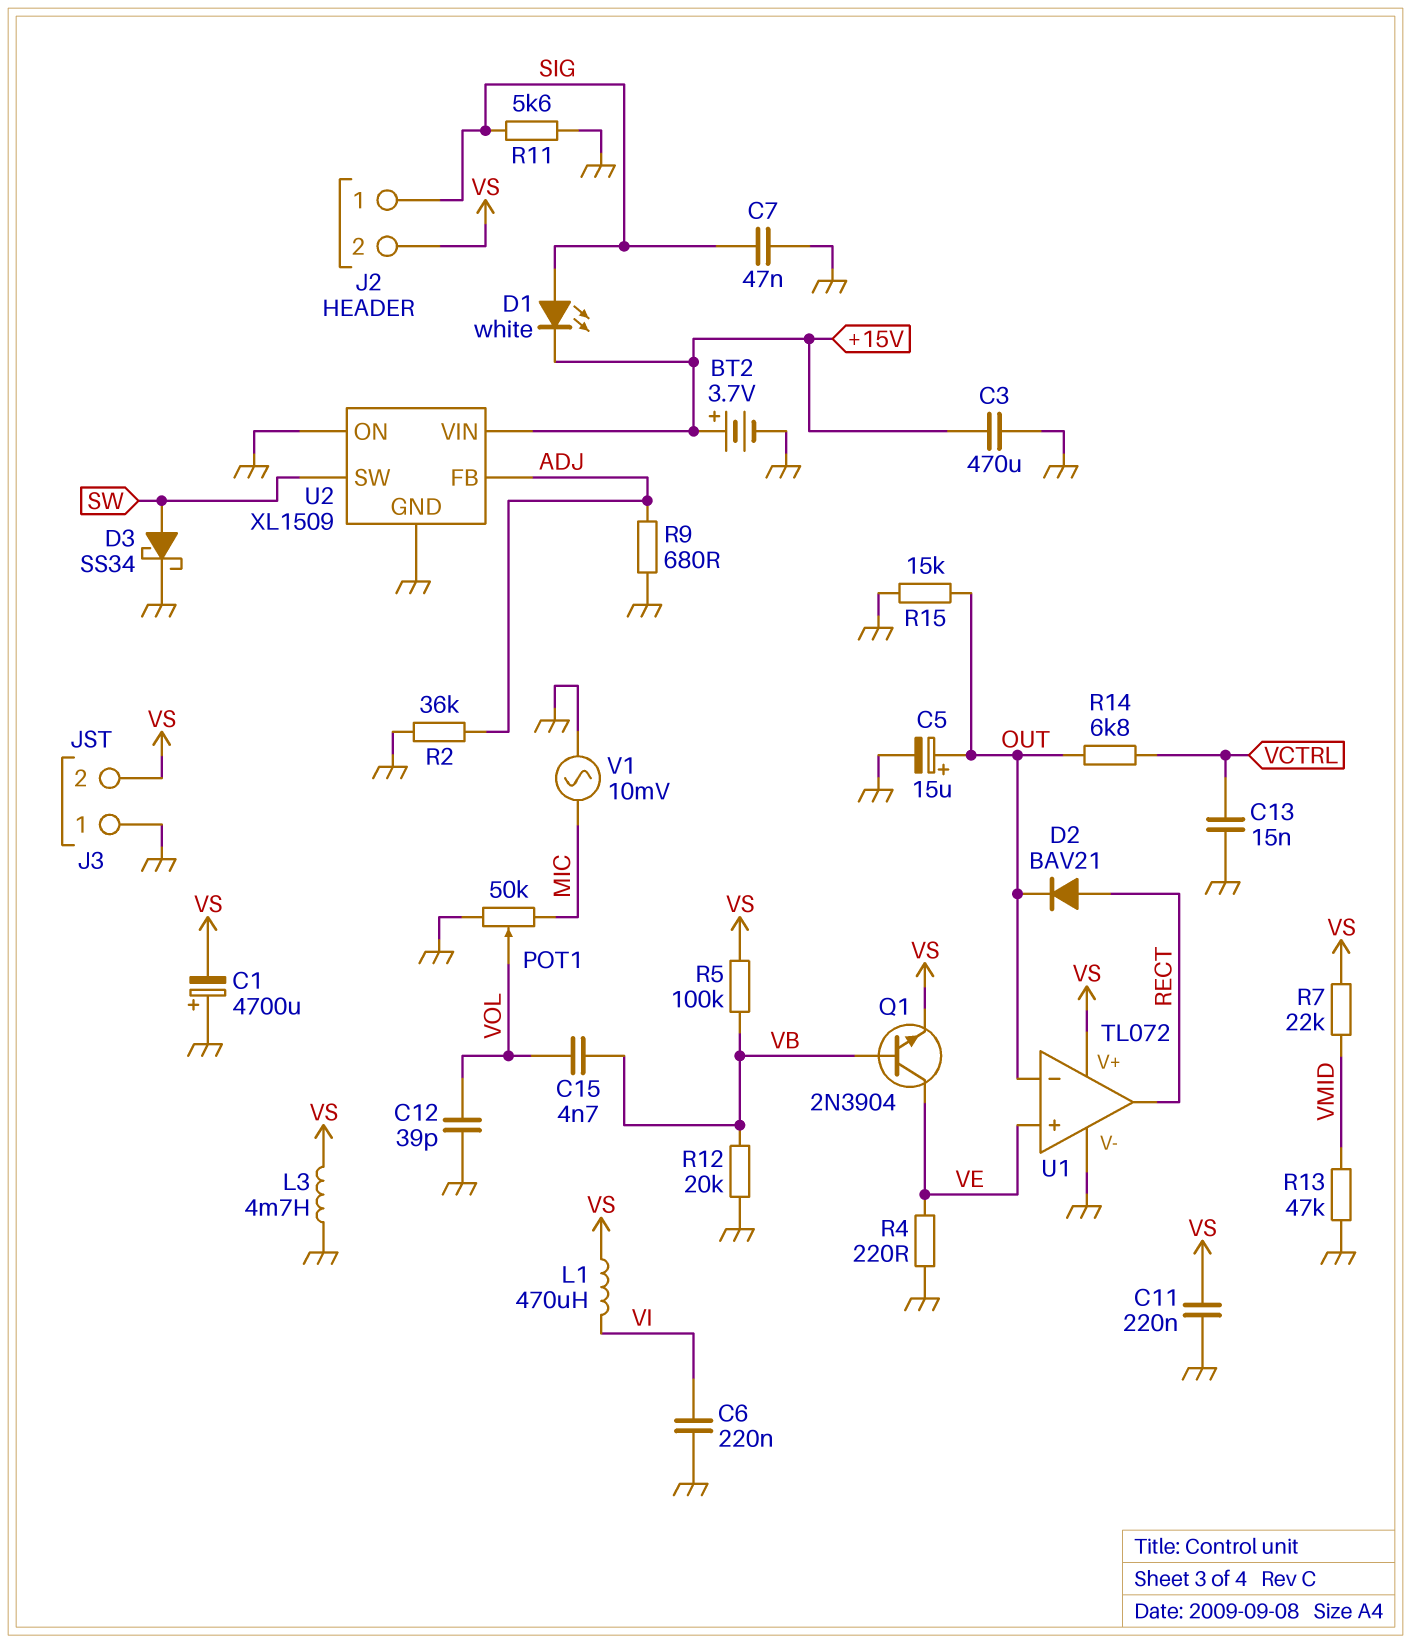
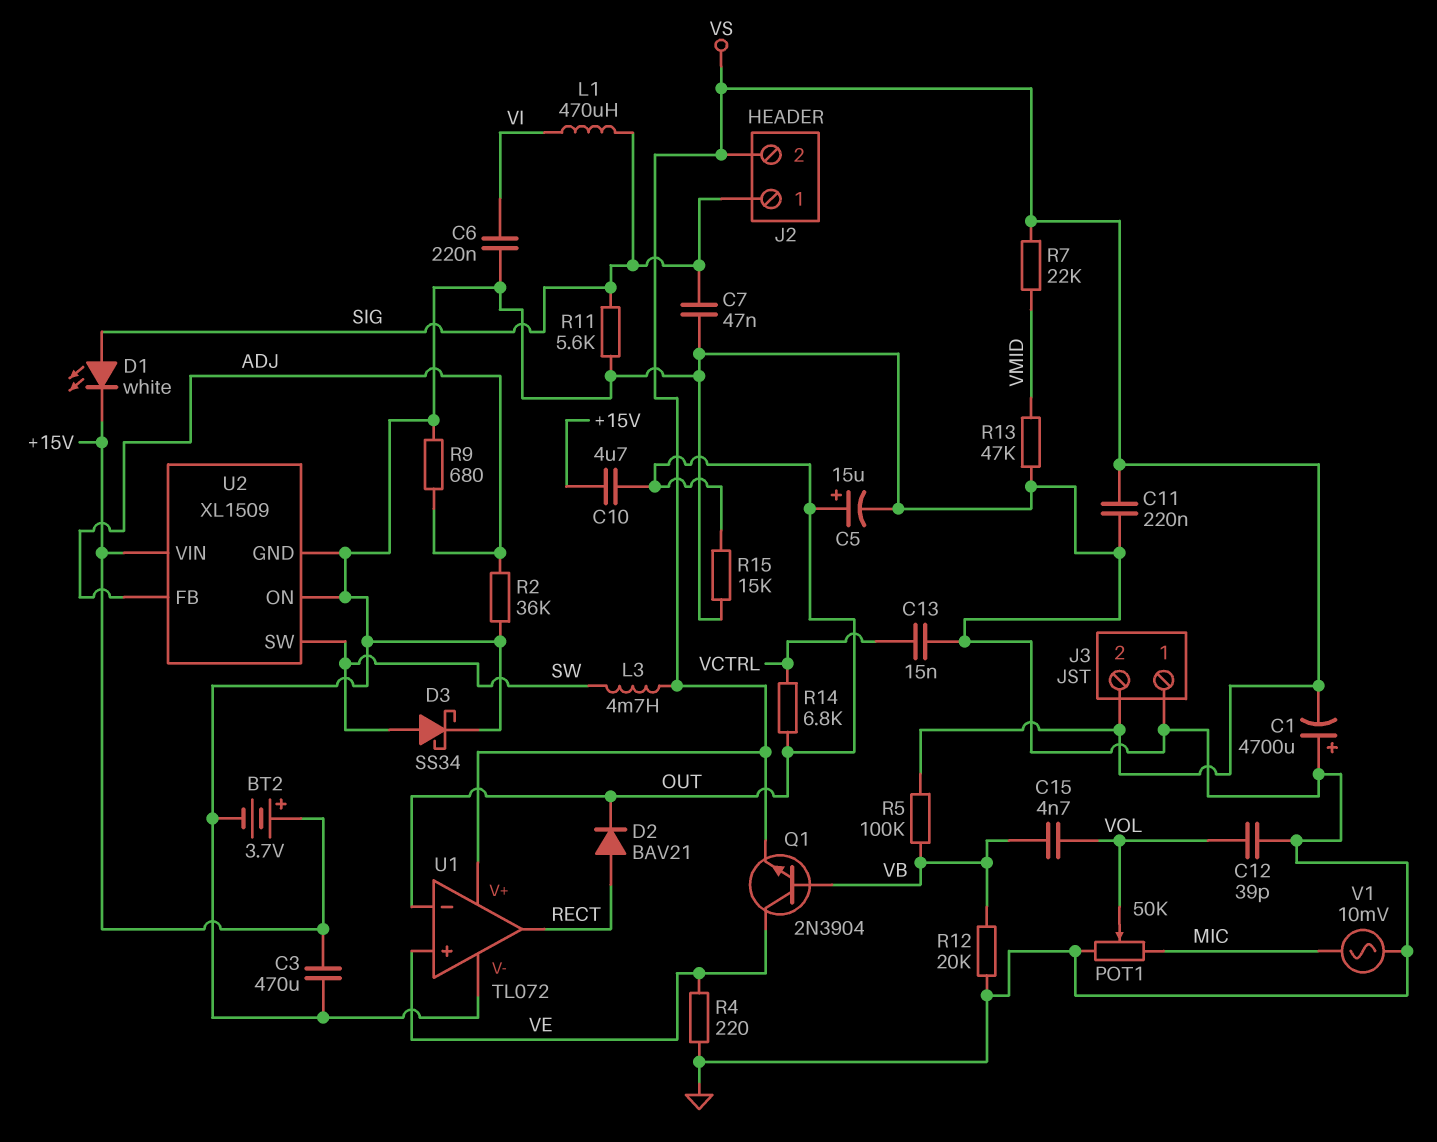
C10: none -> 4.7uF (+15V, OUT)
L1: 470uH (VI, VS) -> 470uH (SIG, VI)
L3: 4.7mH (GND, VS) -> 4.7mH (SW, VS)

